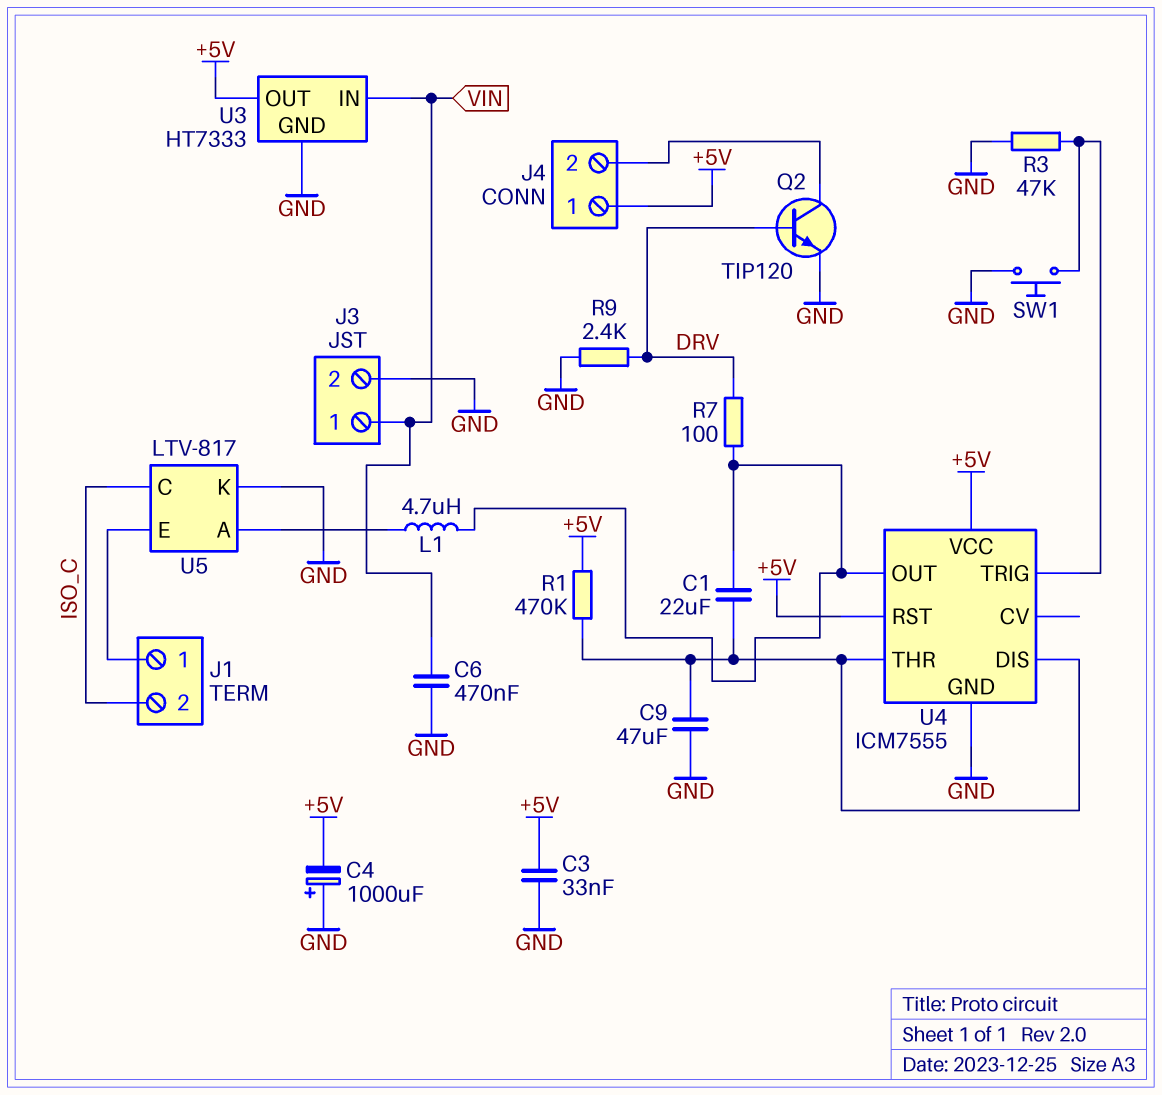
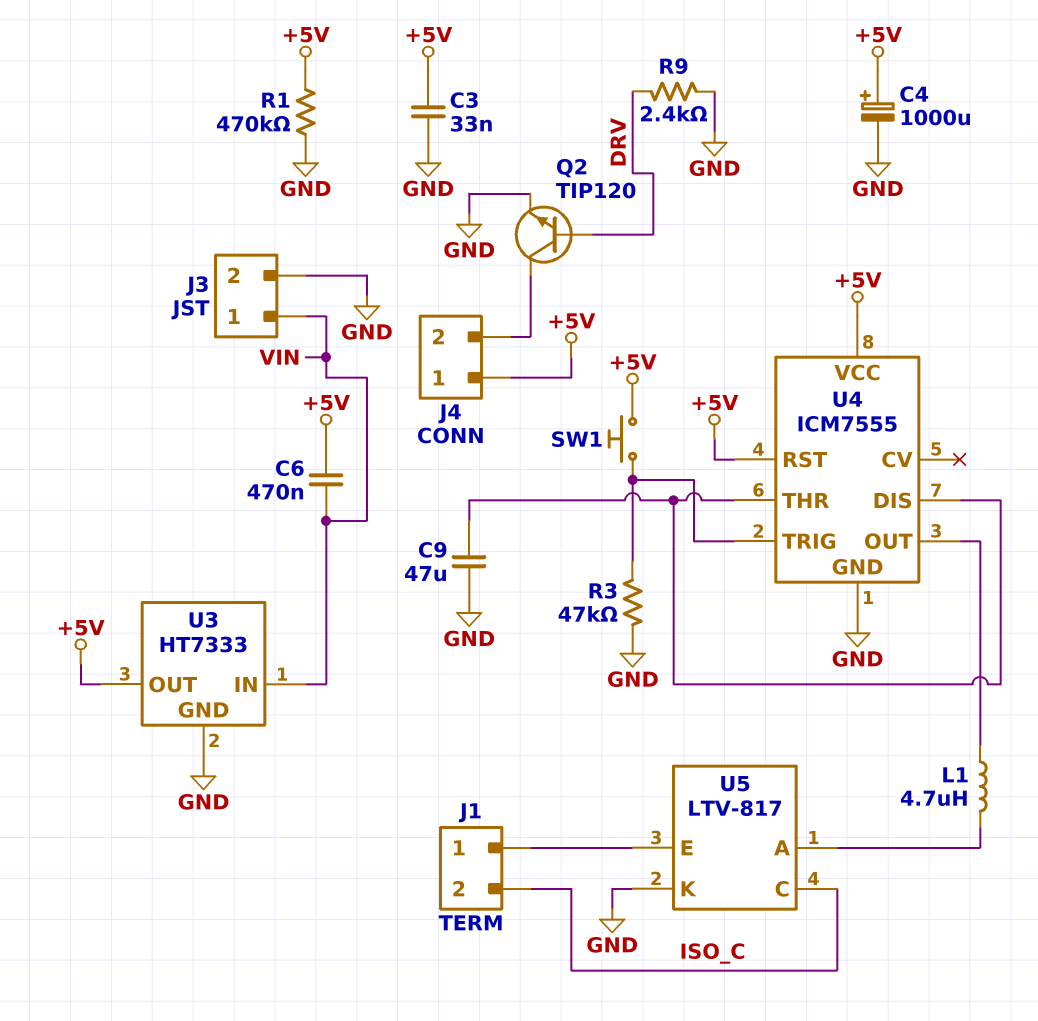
C1: 22uF (U4/DIS, U4/OUT) -> none
C4: 1000uF (plus GND, minus +5V) -> 1000uF (plus +5V, minus GND)
C6: 470nF (GND, VIN) -> 470nF (+5V, VIN)
R1: 470k (+5V, U4/DIS) -> 470k (+5V, GND)
R7: 100 (DRV, U4/OUT) -> none
SW1: button (GND, U4/TRIG) -> button (+5V, U4/TRIG)

